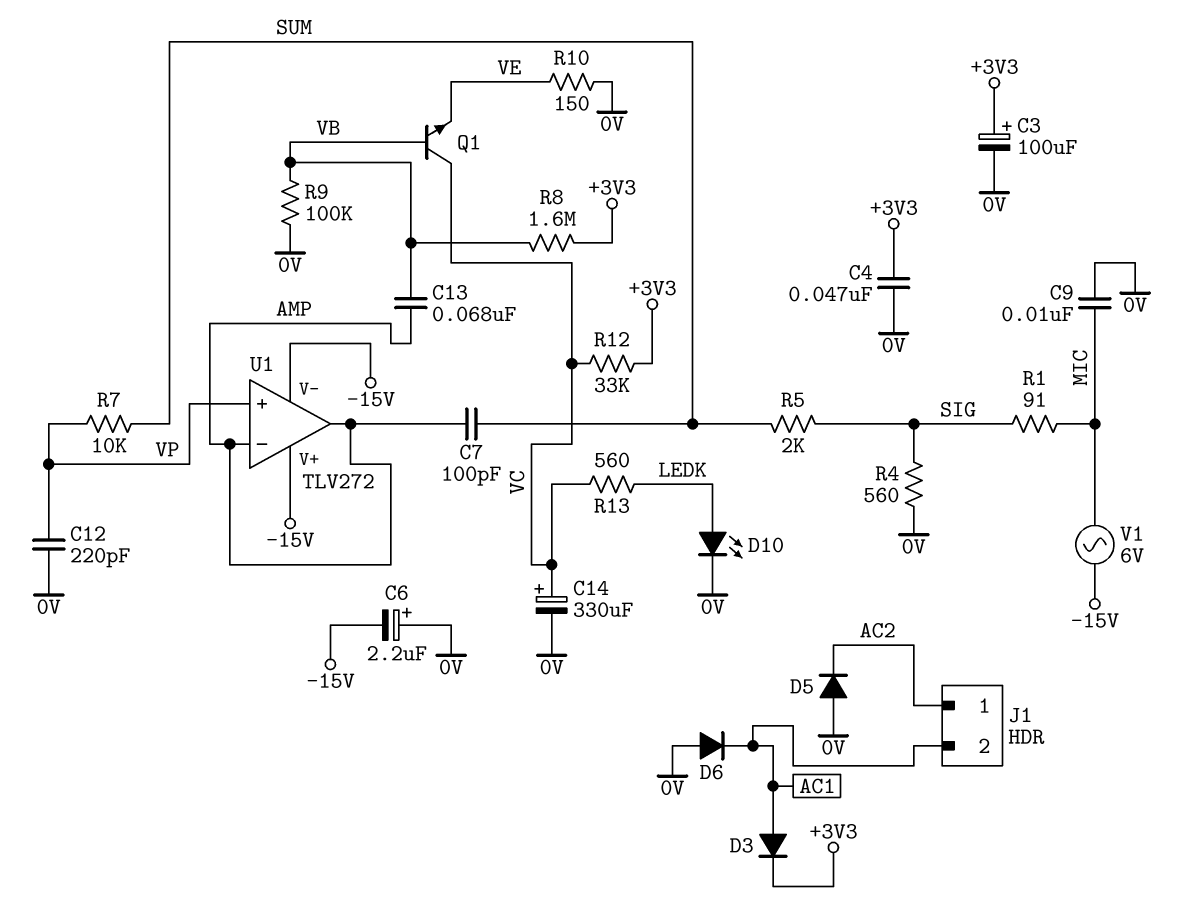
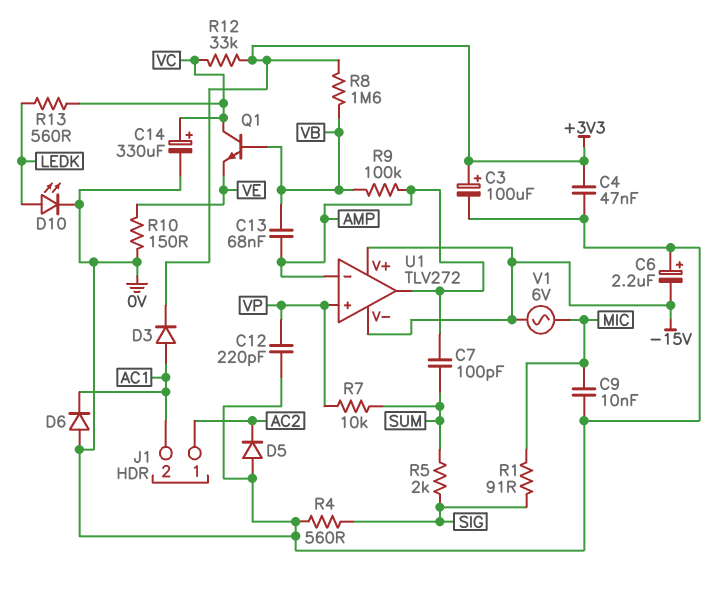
R9: 100k (0V, VB) -> 100k (AMP, VB)

